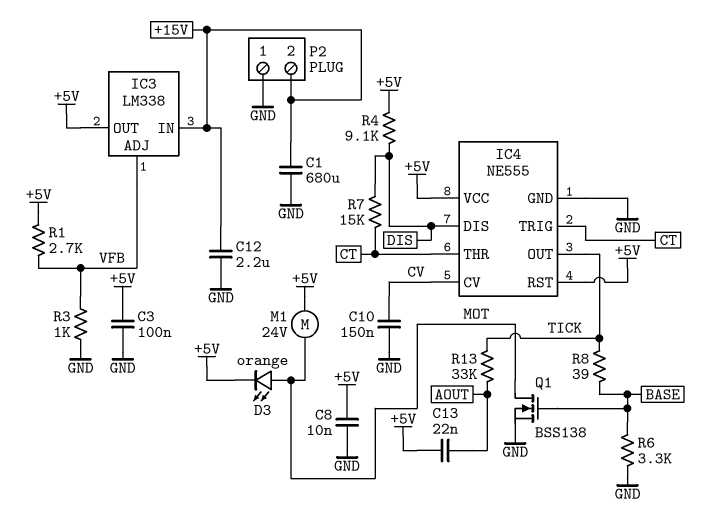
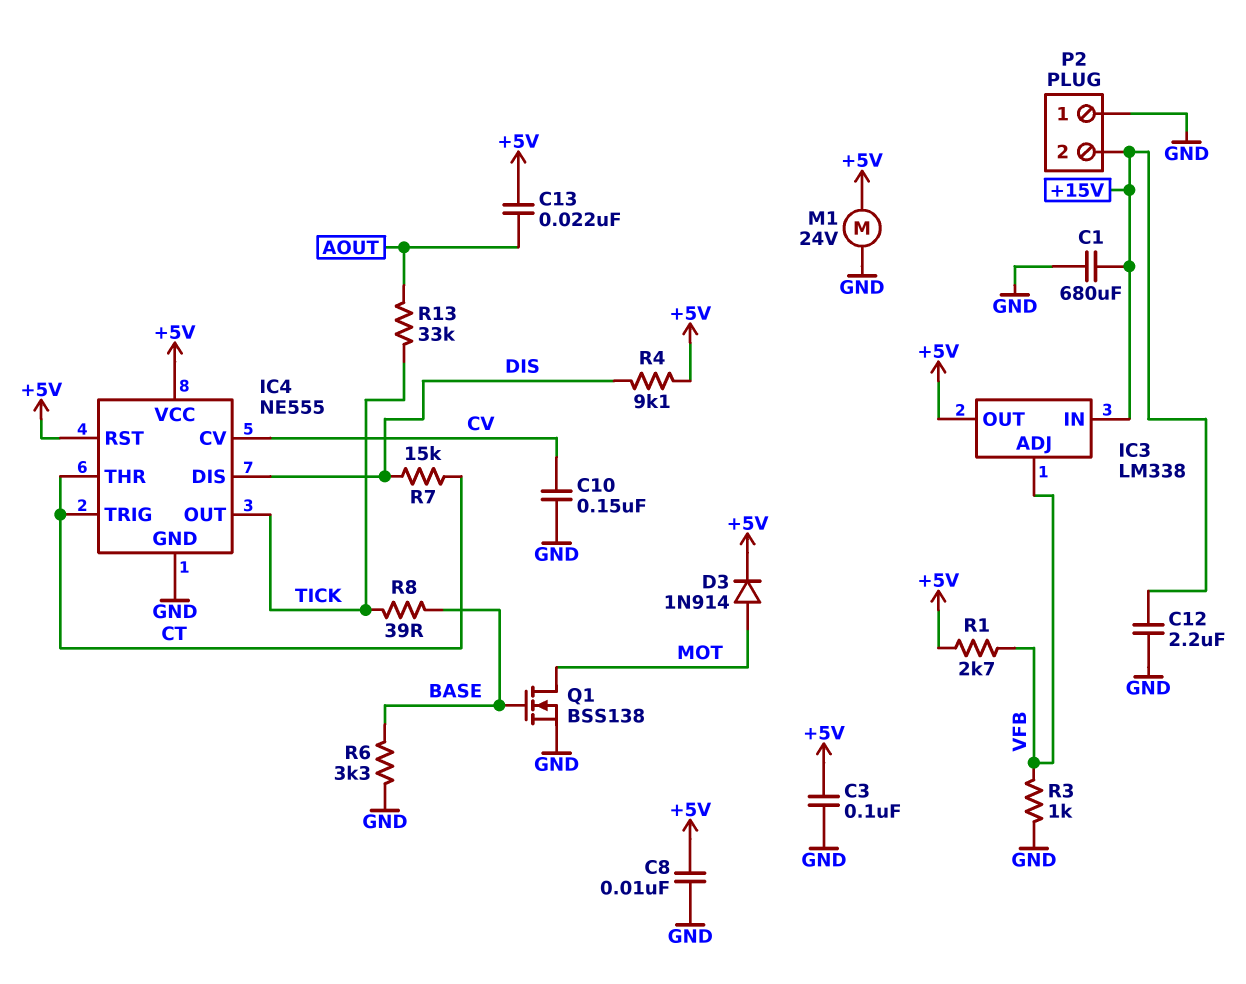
D3: LED orange (A MOT, K +5V) -> diode 1N914 (A MOT, K +5V)
M1: motor 24V (+5V, MOT) -> motor 24V (+5V, GND)

